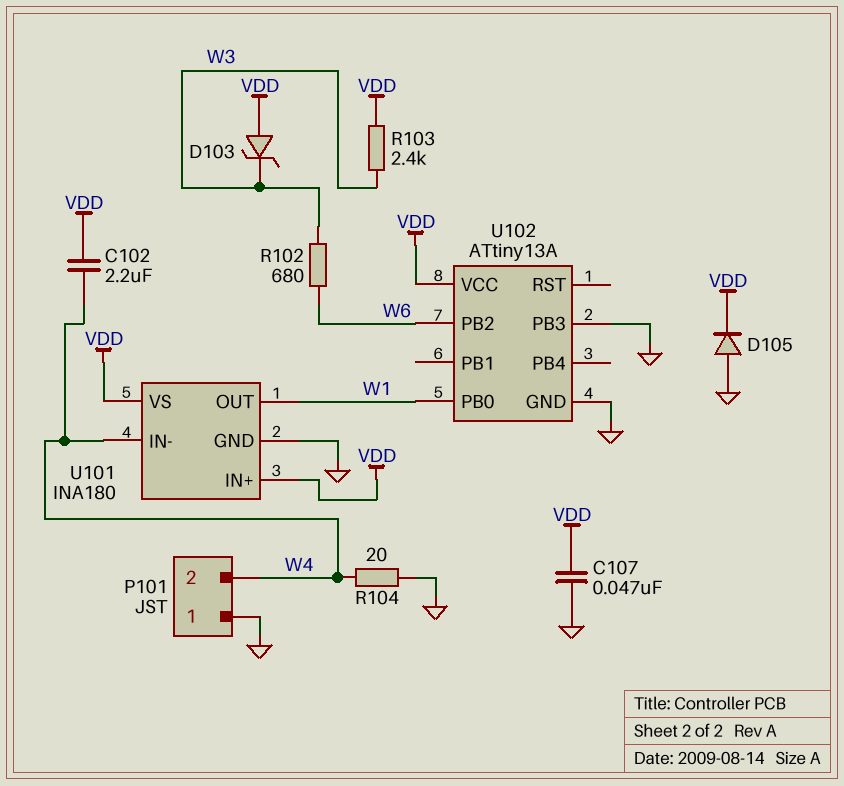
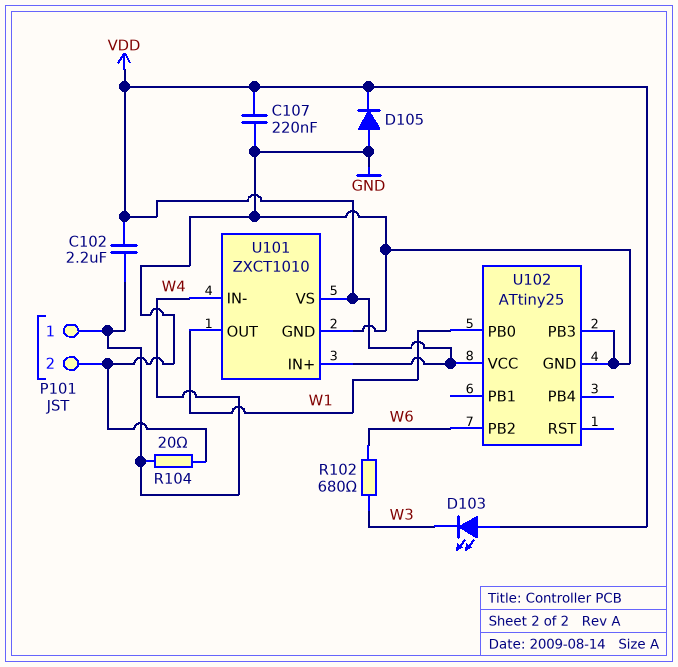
C107: 47nF (GND, VDD) -> 220nF (GND, VDD)
D103: zener (A VDD, K W3) -> LED (A VDD, K W3)
P101 pin 1: GND -> W4
P101 pin 2: W4 -> GND
R103: 2.4k (VDD, W3) -> none
U101: INA180 -> ZXCT1010
U102: ATtiny13A -> ATtiny25

